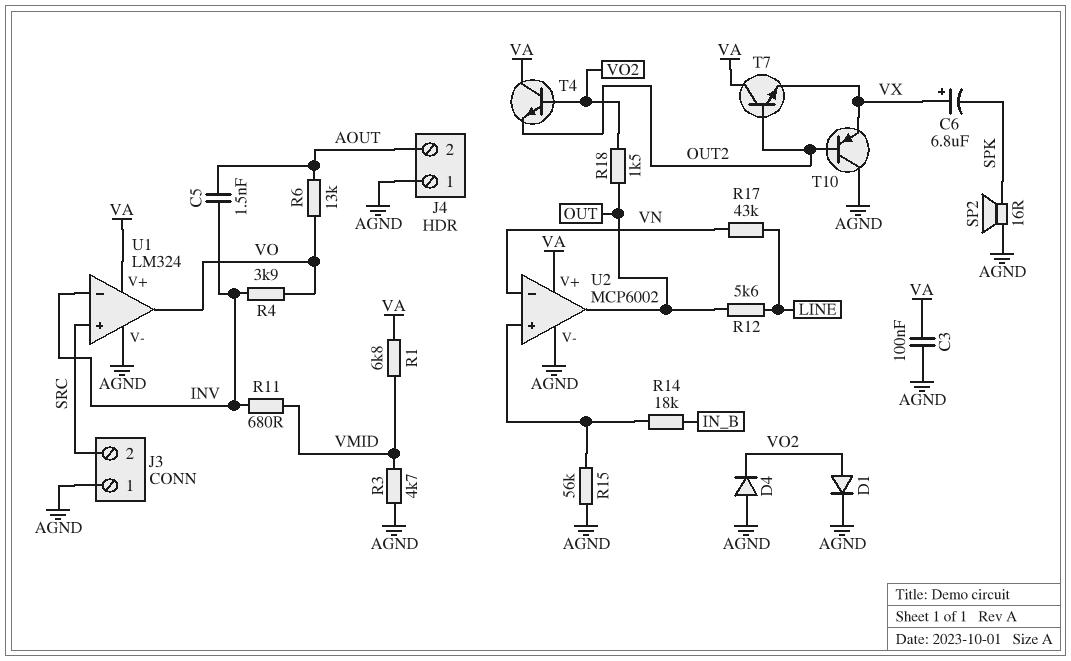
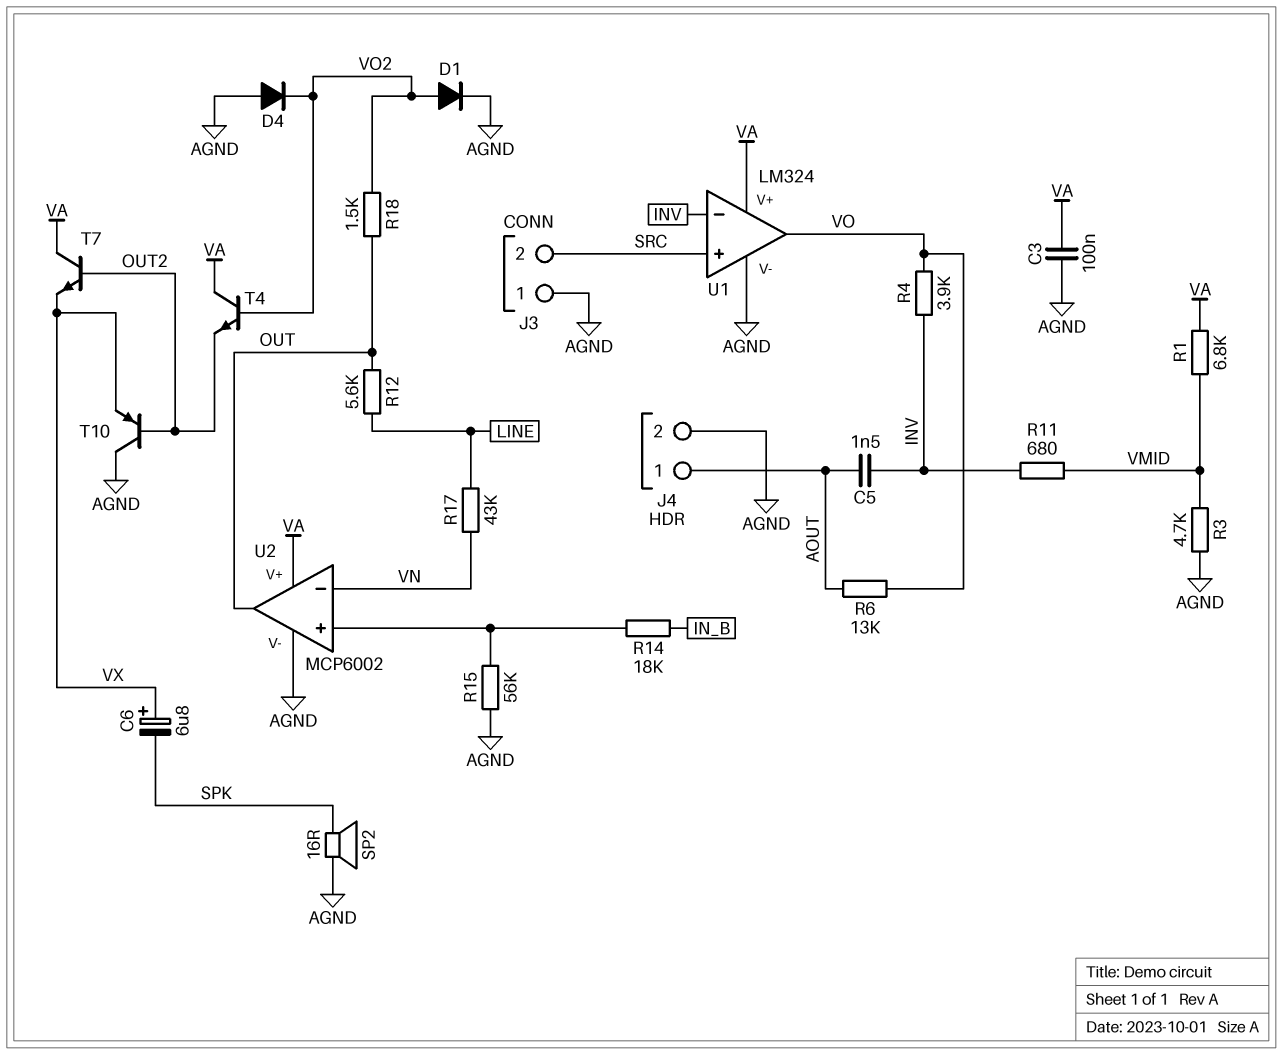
J4 pin 1: AGND -> AOUT
J4 pin 2: AOUT -> AGND

